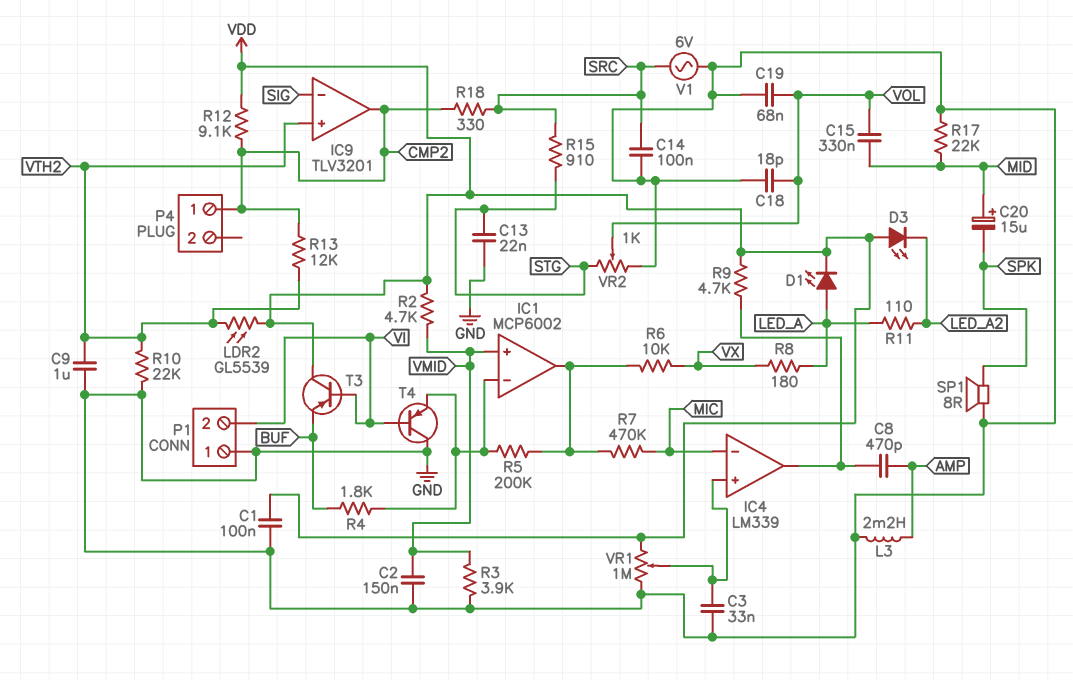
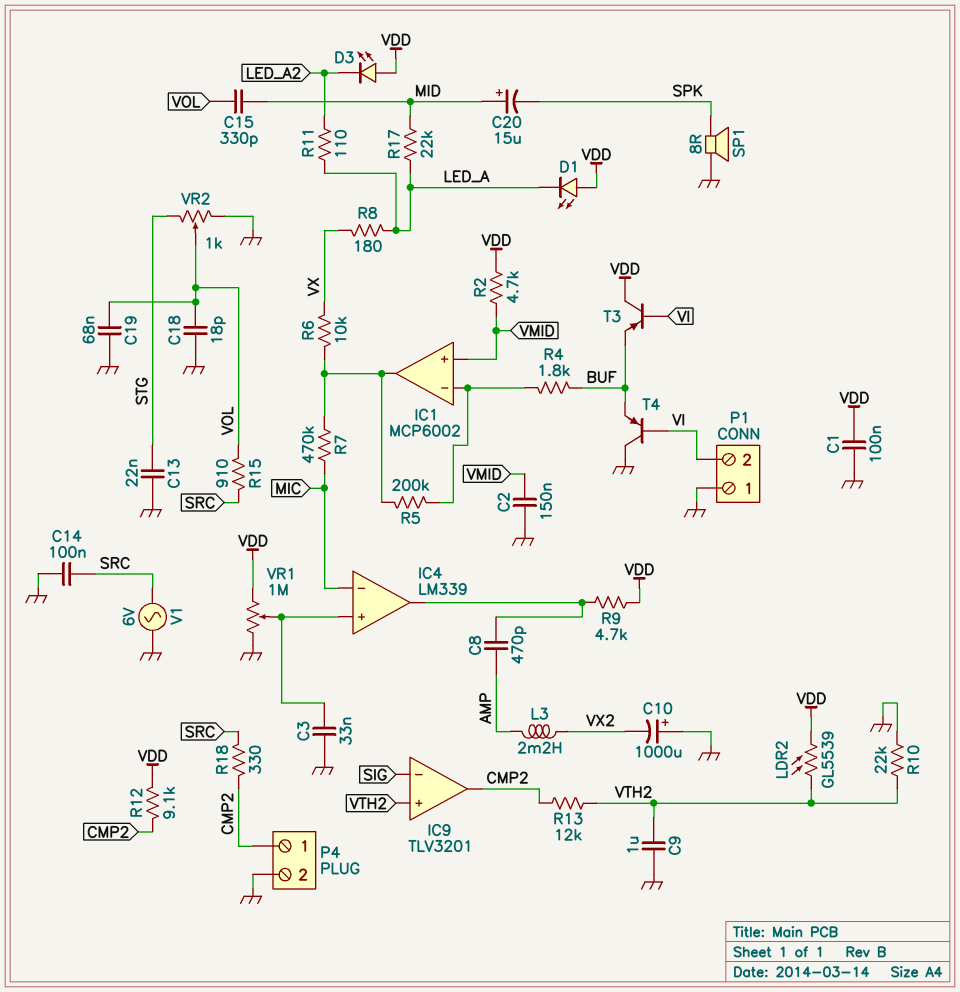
C10: none -> 1000uF (plus GND, minus VX2)
C15: 330nF (MID, VOL) -> 330pF (MID, VOL)
D1: LED (A LED_A, K VDD) -> LED (A VDD, K LED_A)
L3: 2.2mH (AMP, GND) -> 2.2mH (AMP, VX2)
P4 pin 2: none -> GND
R3: 3.9k (GND, VMID) -> none
R15: 910 (SRC, STG) -> 910 (SRC, VOL)
R17: 22k (GND, MID) -> 22k (LED_A, MID)
T4: PNP (B VI, C GND, E IC1/in-) -> PNP (B VI, C GND, E BUF)

